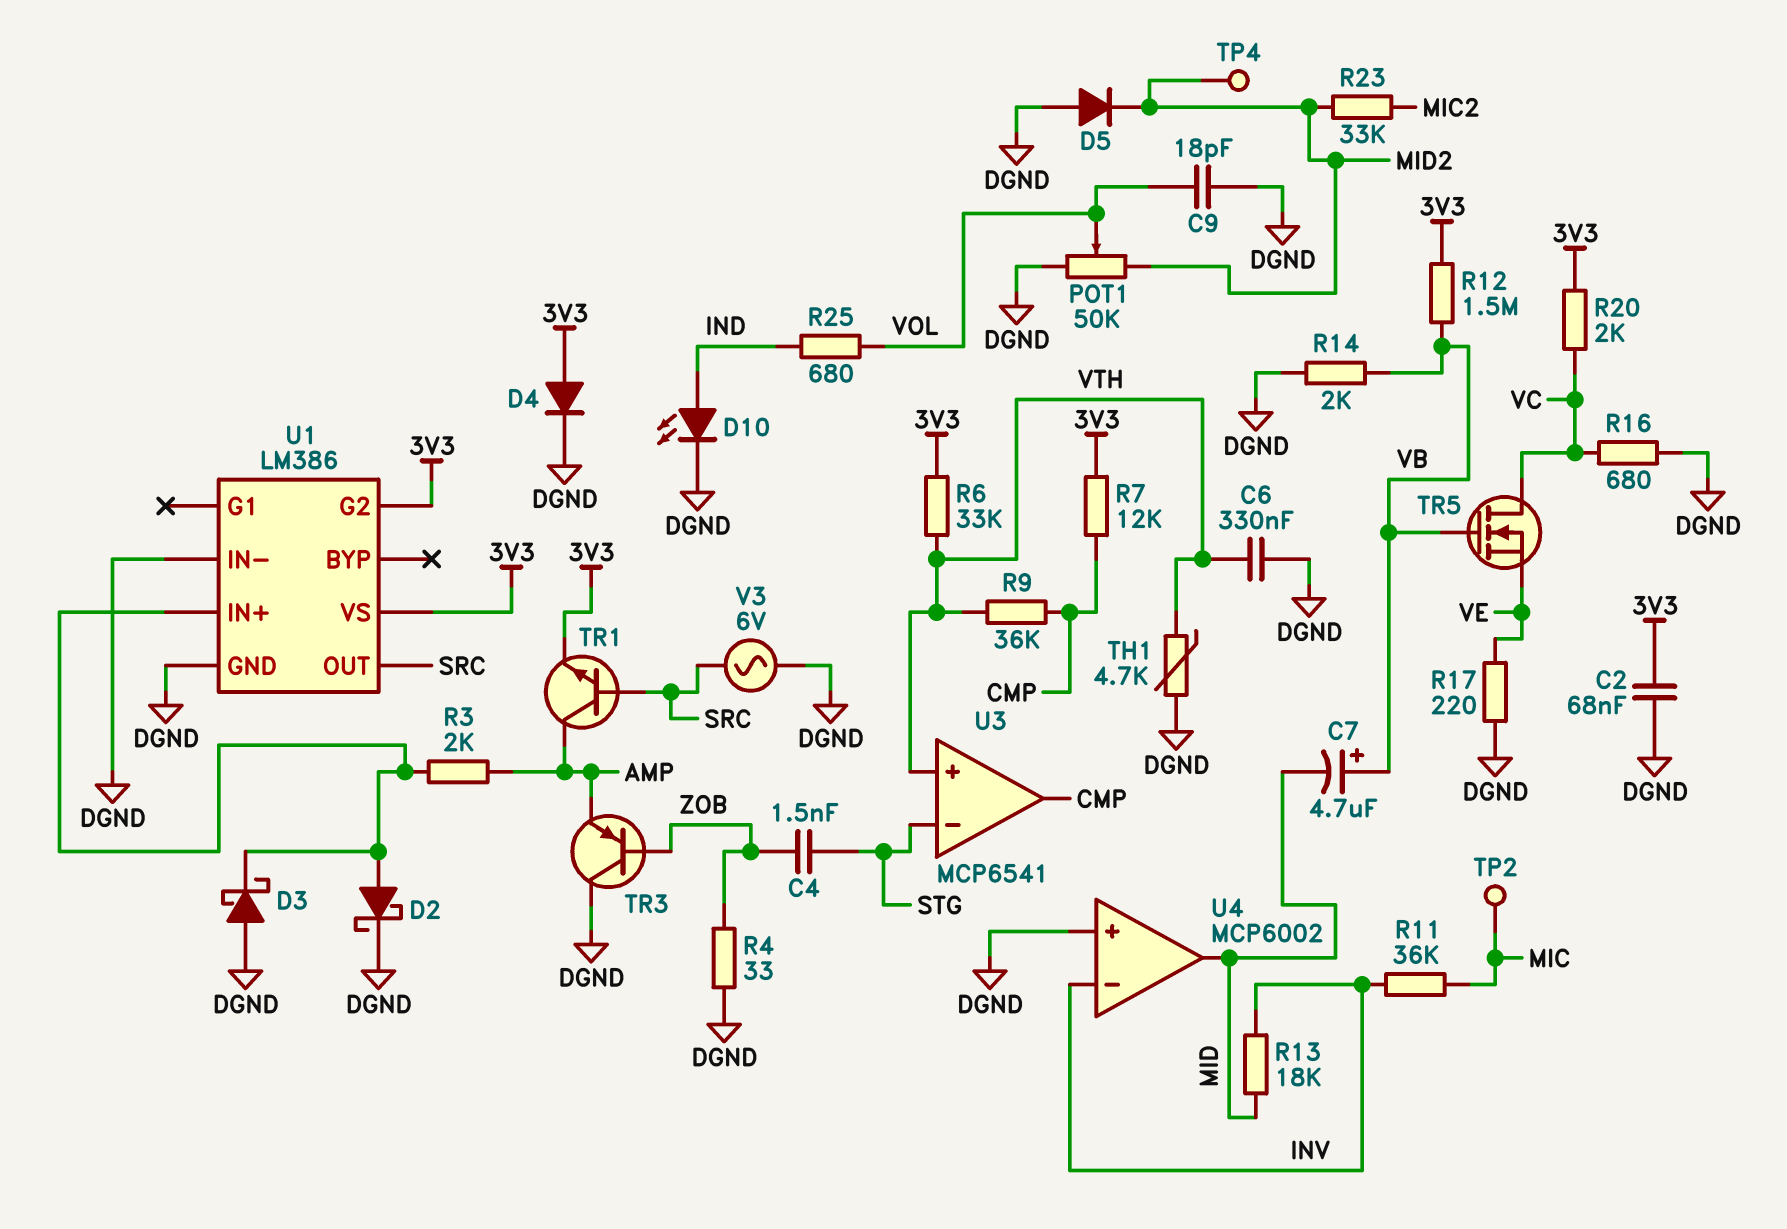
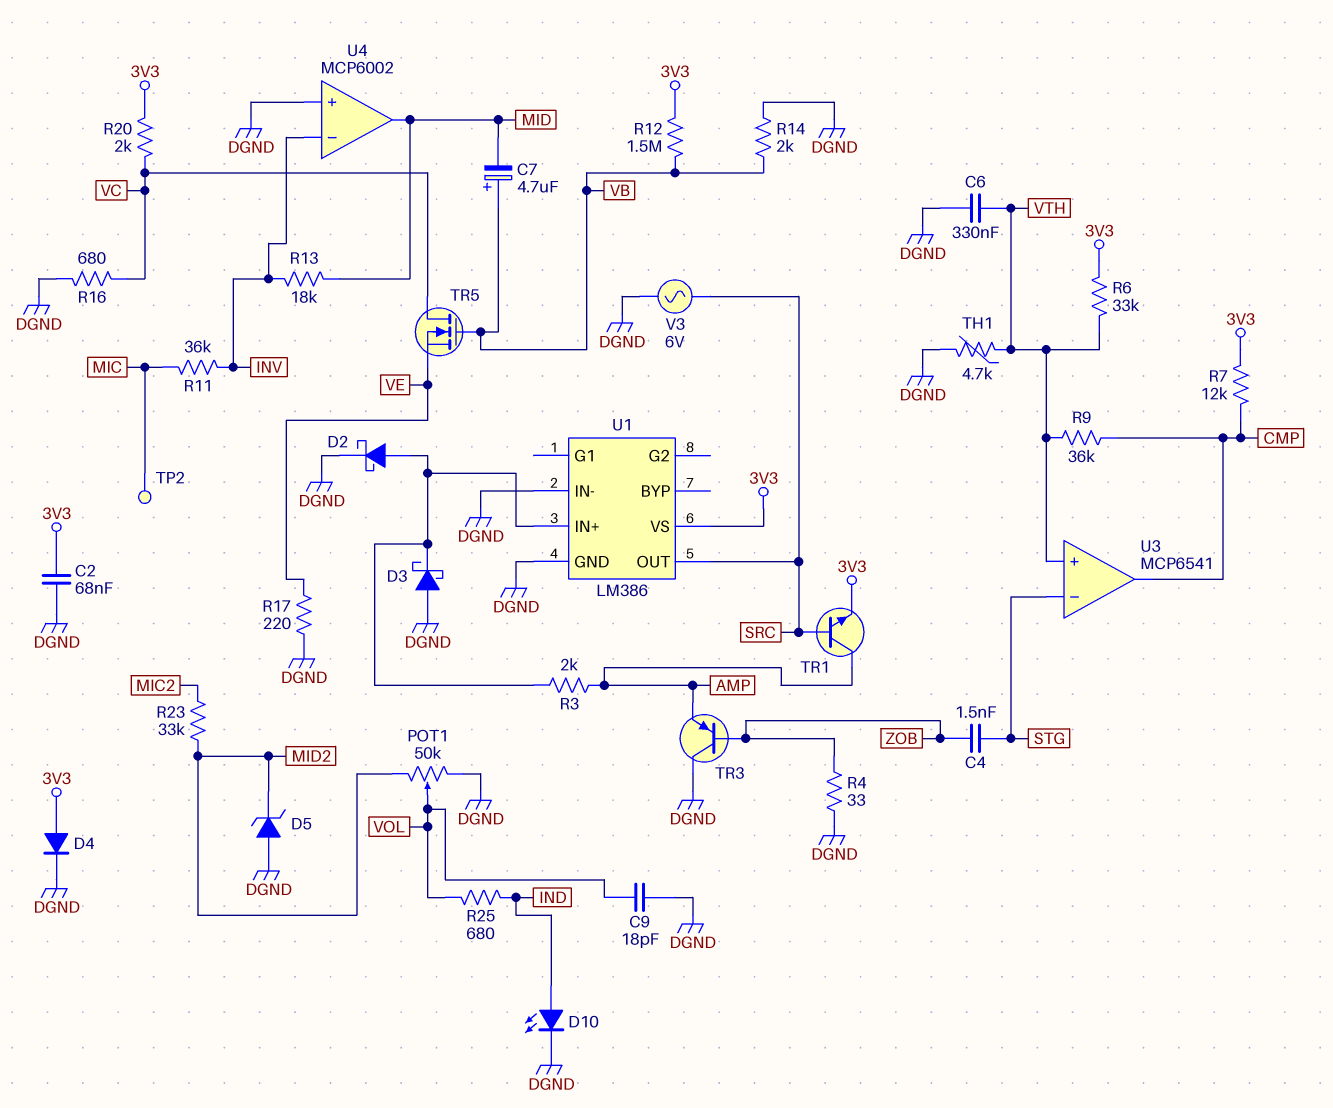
D5: diode (A DGND, K MID2) -> zener (A DGND, K MID2)
TP4: test point (MID2) -> none
U1 pin G2: 3V3 -> none

